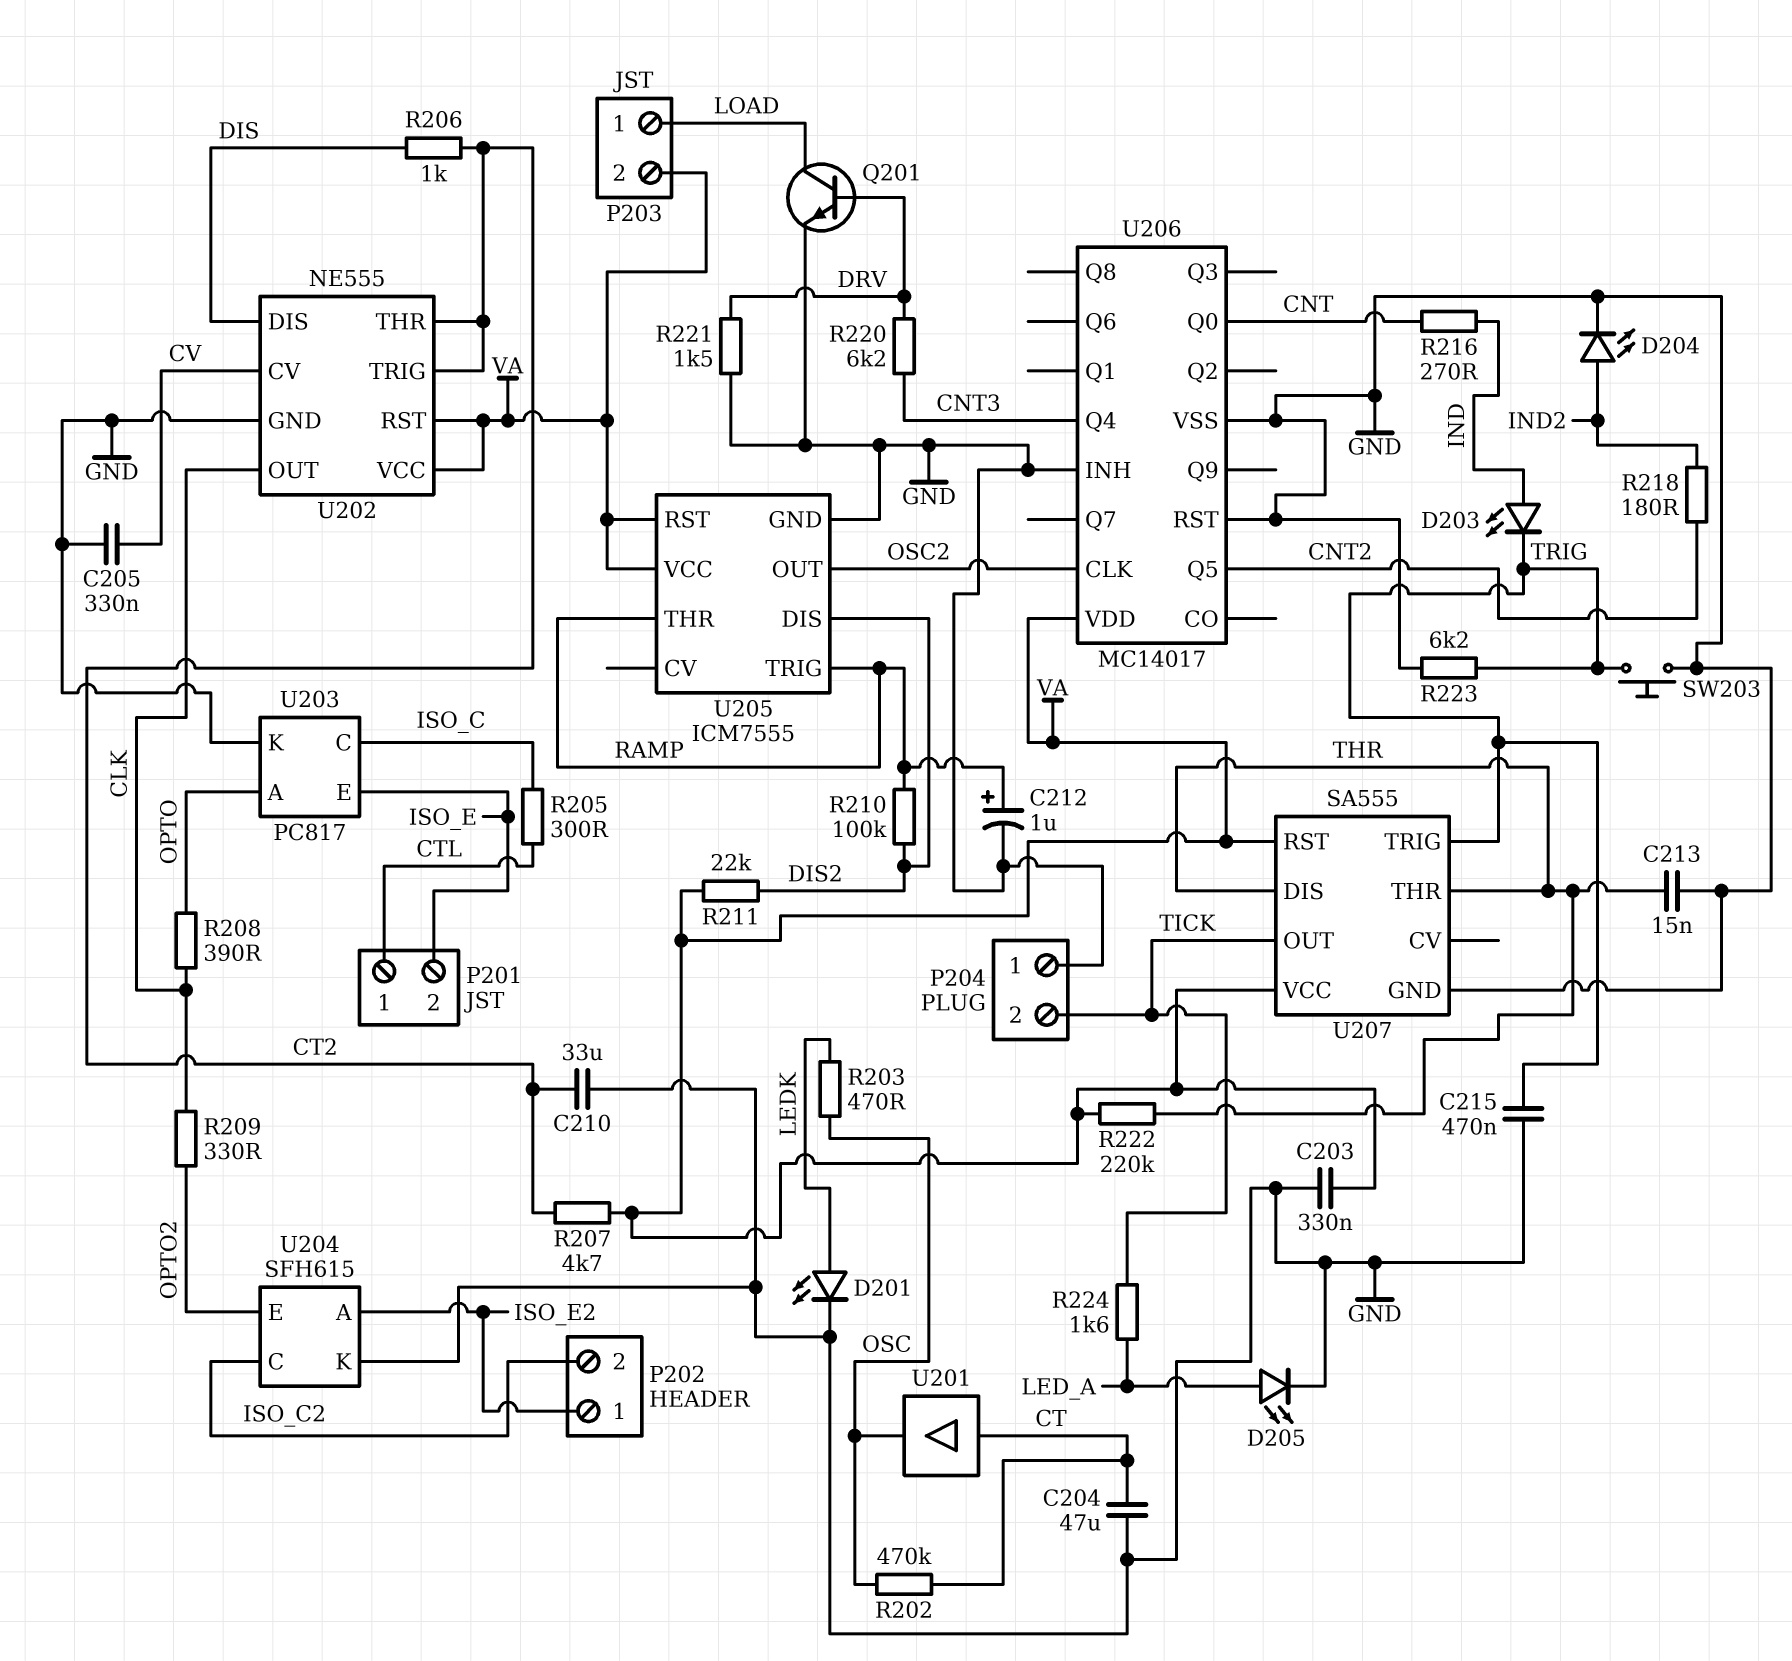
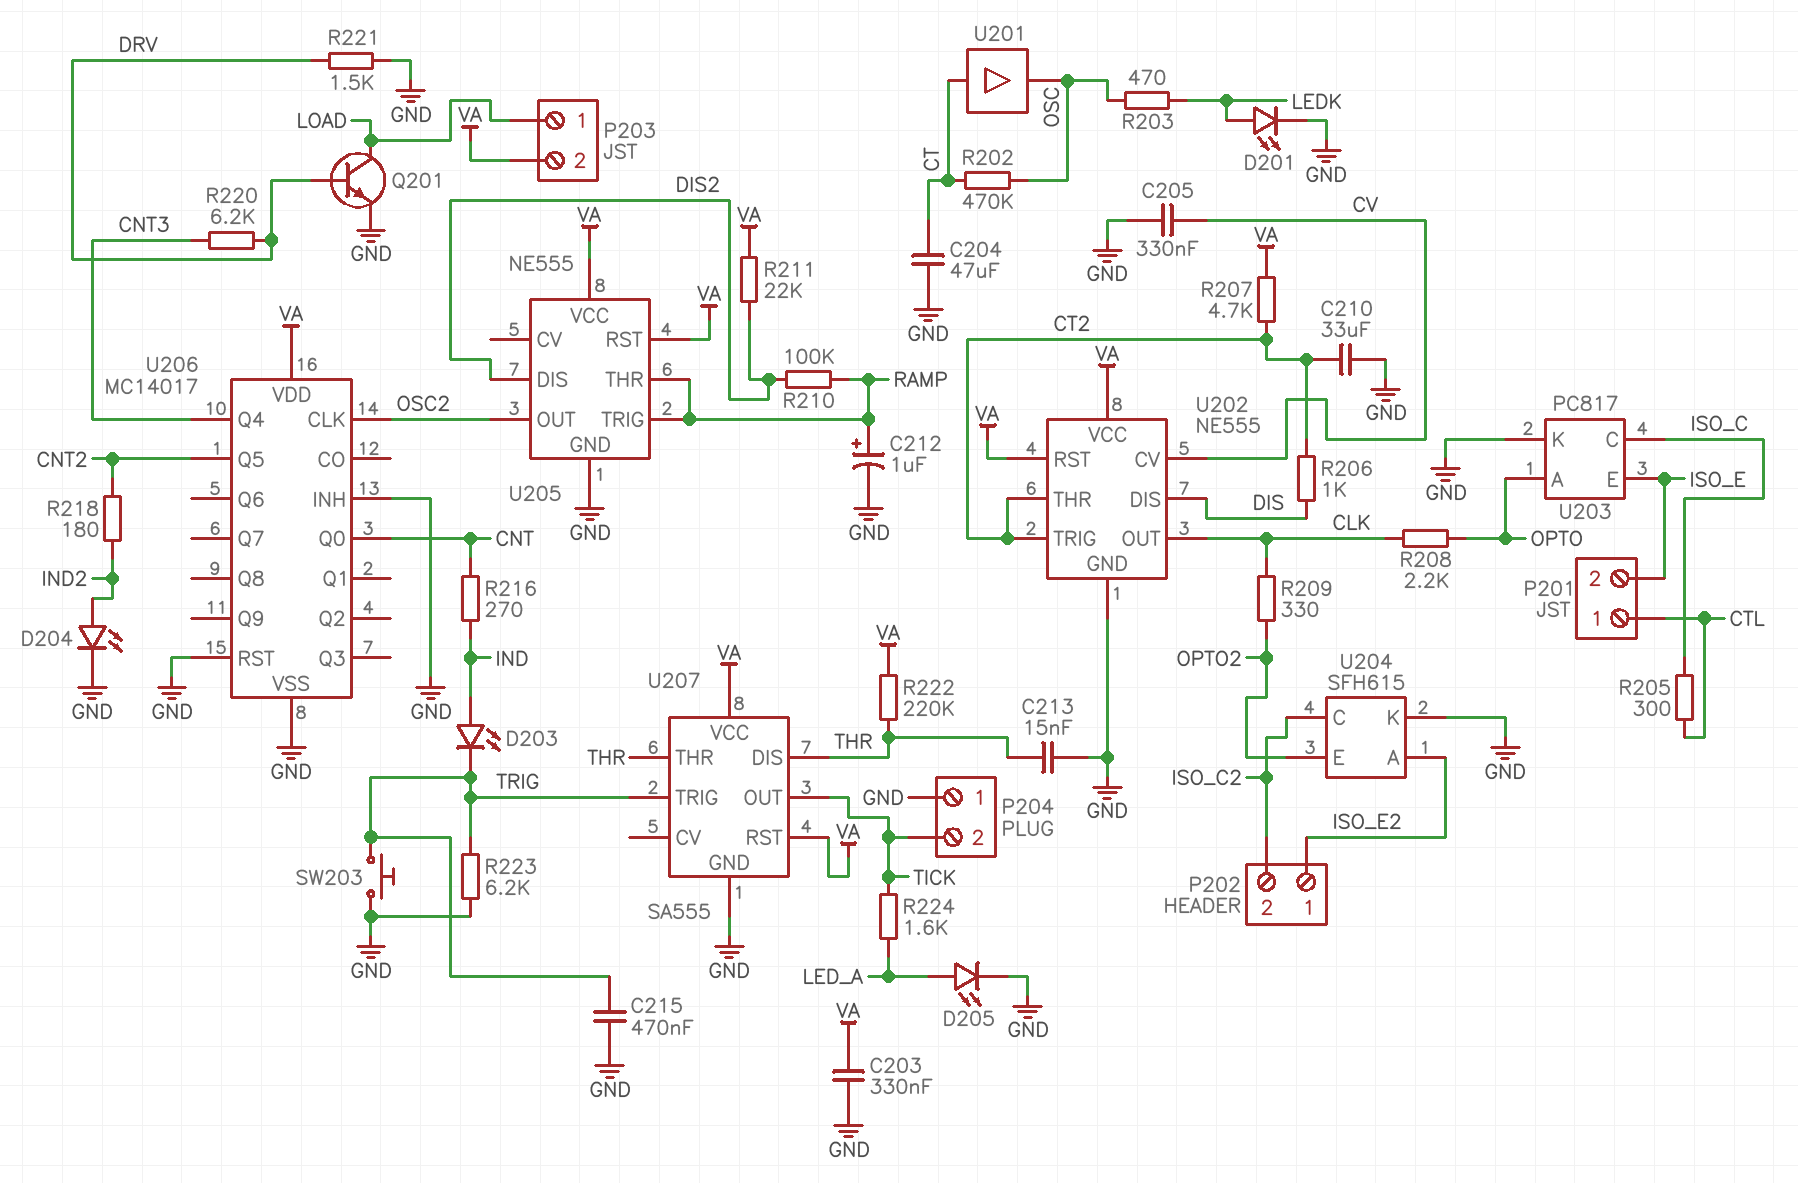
R208: 390 (CLK, OPTO) -> 2.2k (CLK, OPTO)
U205: ICM7555 -> NE555

